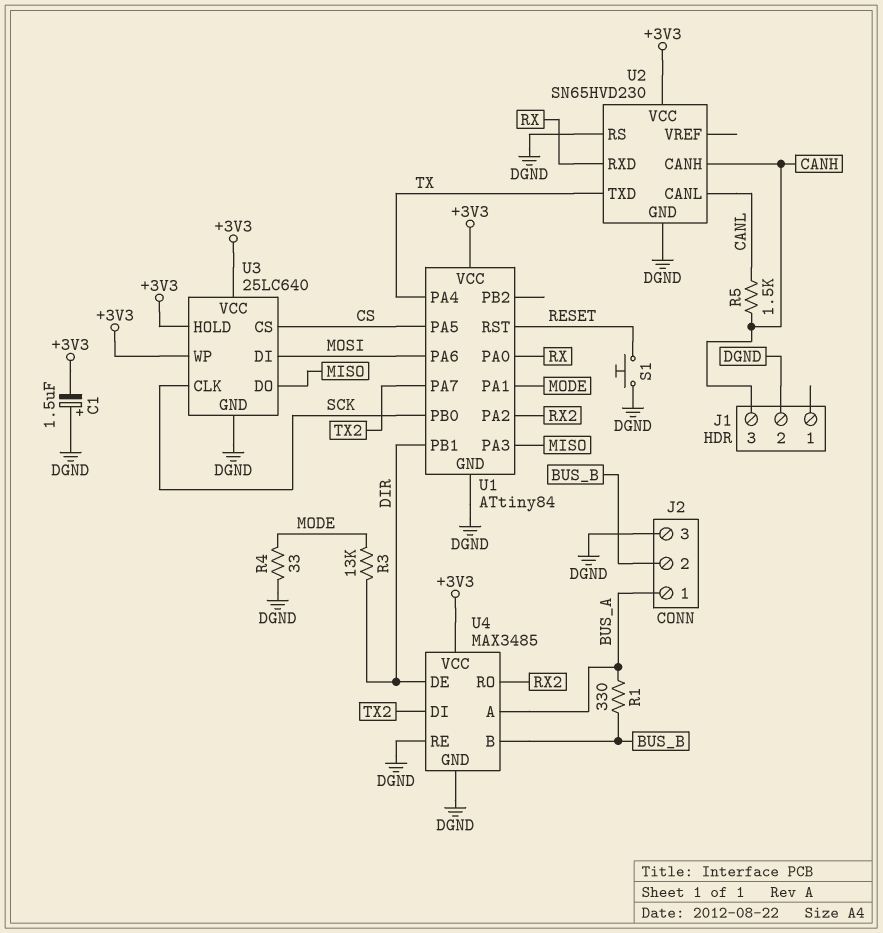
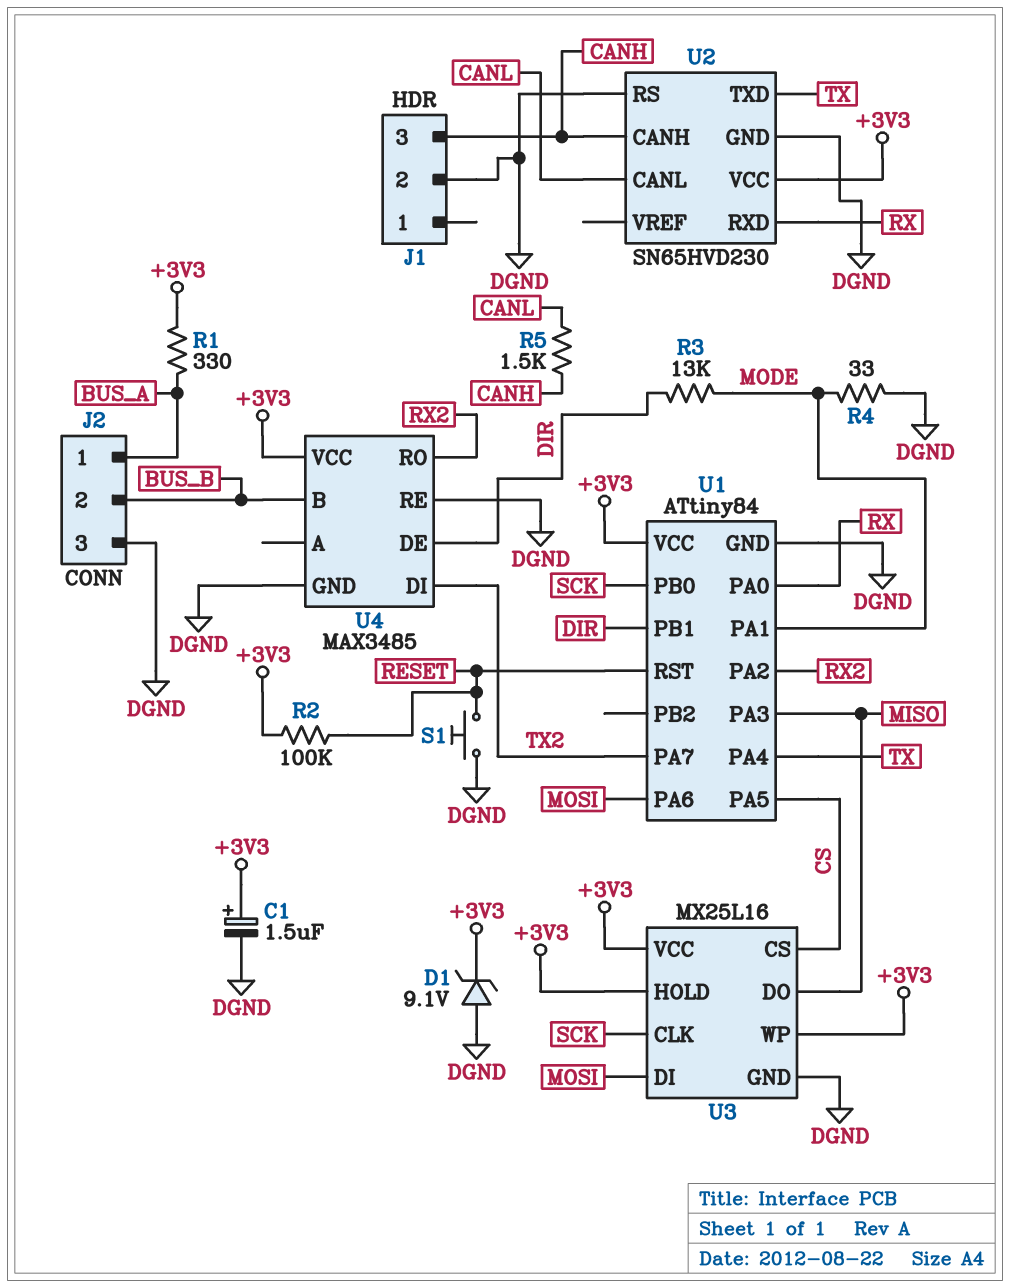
C1: 1.5uF (plus DGND, minus +3V3) -> 1.5uF (plus +3V3, minus DGND)
D1: none -> zener 9.1V (A DGND, K +3V3)
R1: 330 (BUS_A, BUS_B) -> 330 (+3V3, BUS_A)
R2: none -> 100k (+3V3, RESET)
U3: 25LC640 -> MX25L16
U4 pin A: BUS_A -> none

